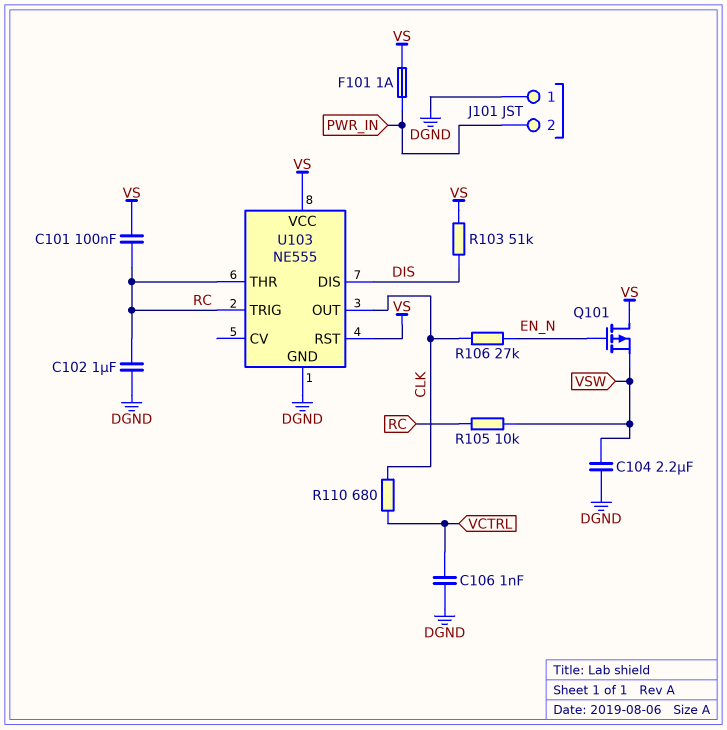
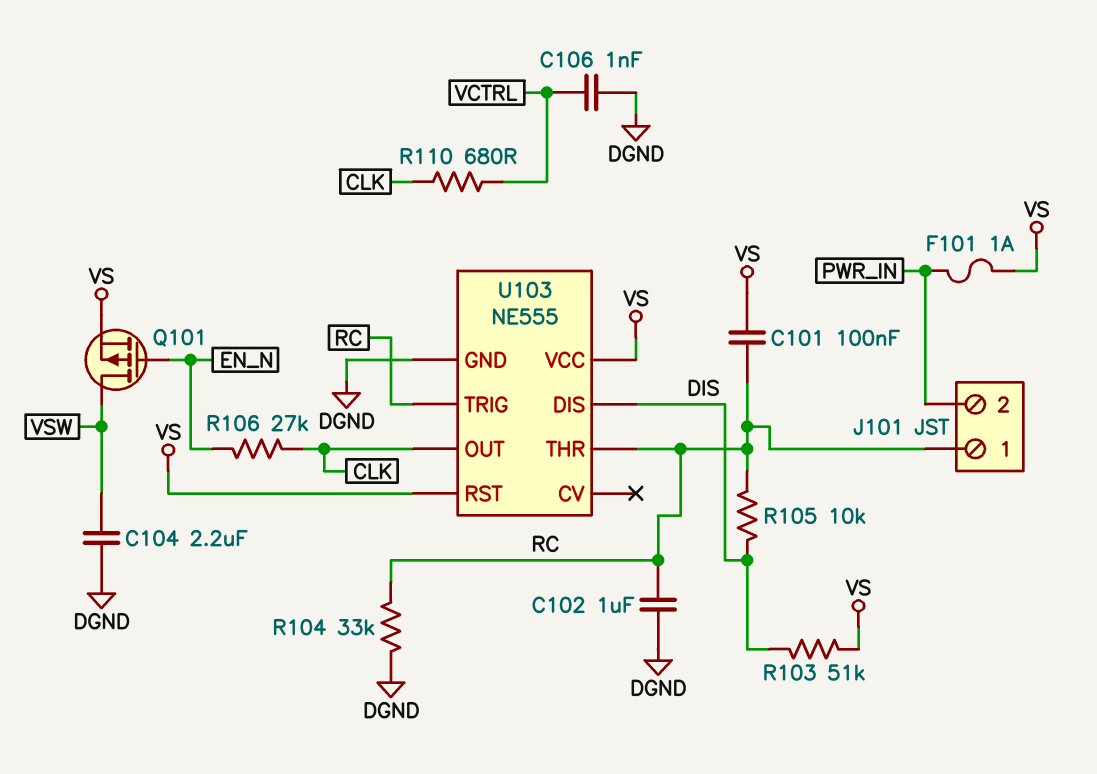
J101 pin 1: DGND -> RC
Q101: PMOS (G EN_N, D VS, S VSW) -> PMOS (G EN_N, D VSW, S VS)
R104: none -> 33k (DGND, RC)
R105: 10k (RC, VSW) -> 10k (DIS, RC)

